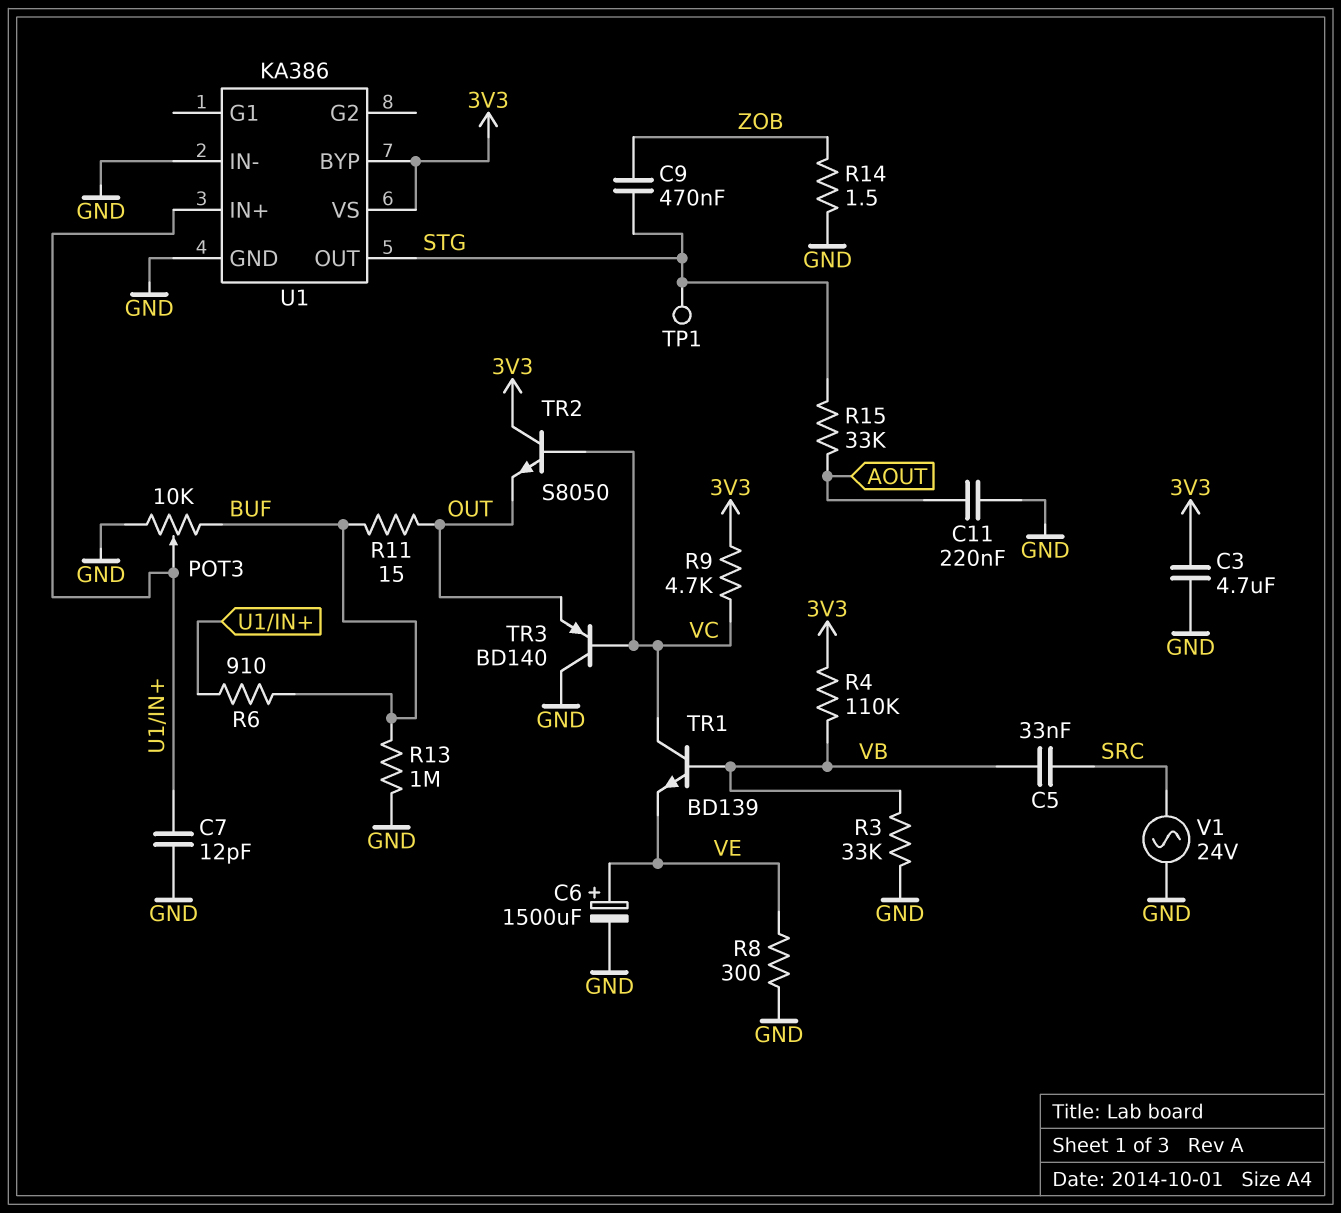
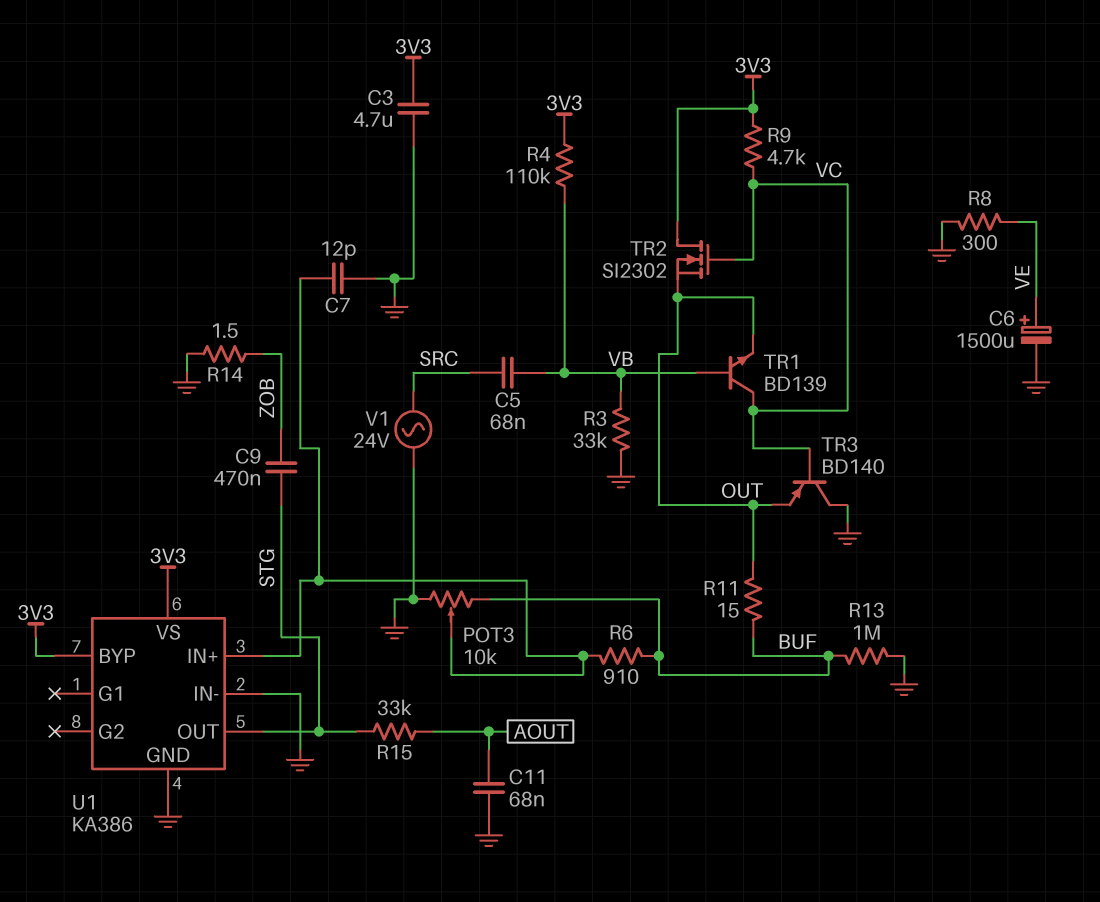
C5: 33nF (SRC, VB) -> 68nF (SRC, VB)
C11: 220nF (AOUT, GND) -> 68nF (AOUT, GND)
TP1: test point (STG) -> none
TR1: NPN BD139 (B VB, C VC, E VE) -> NPN BD139 (B VB, C VC, E OUT)
TR2: NPN S8050 (B VC, C 3V3, E OUT) -> NMOS SI2302 (G VC, D 3V3, S OUT)

